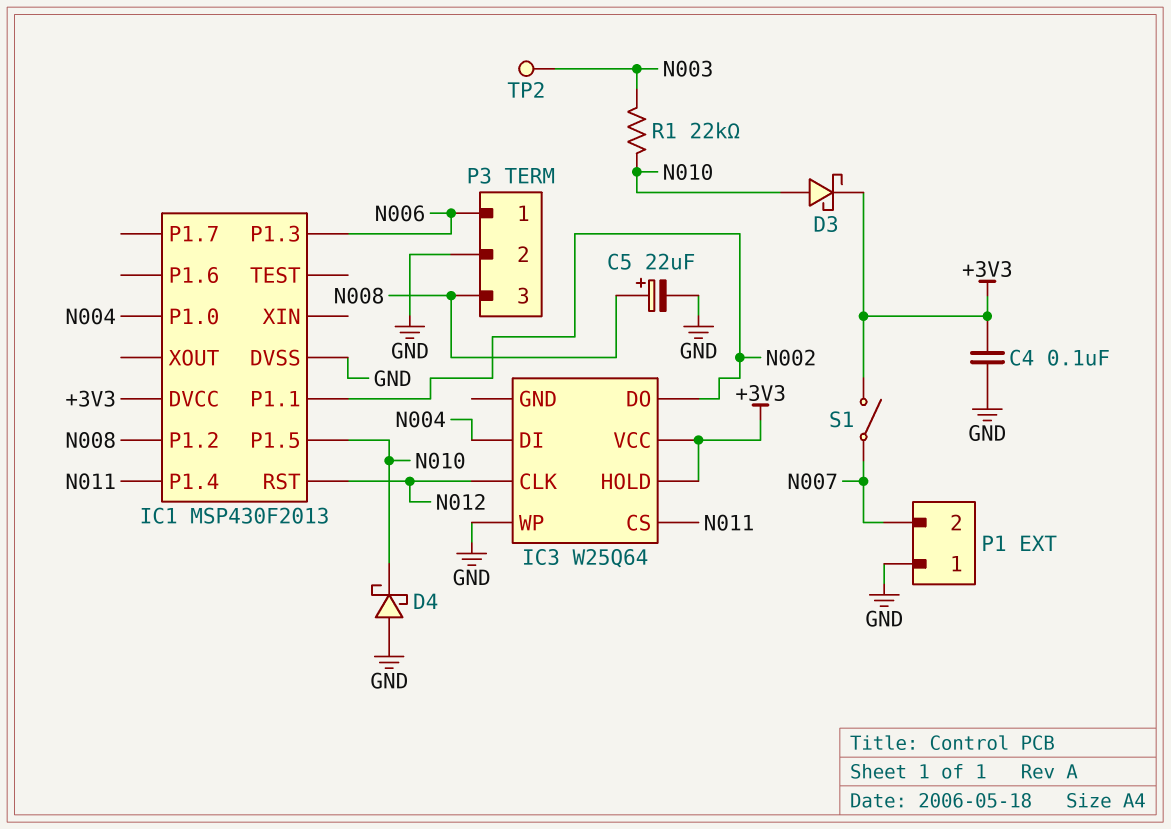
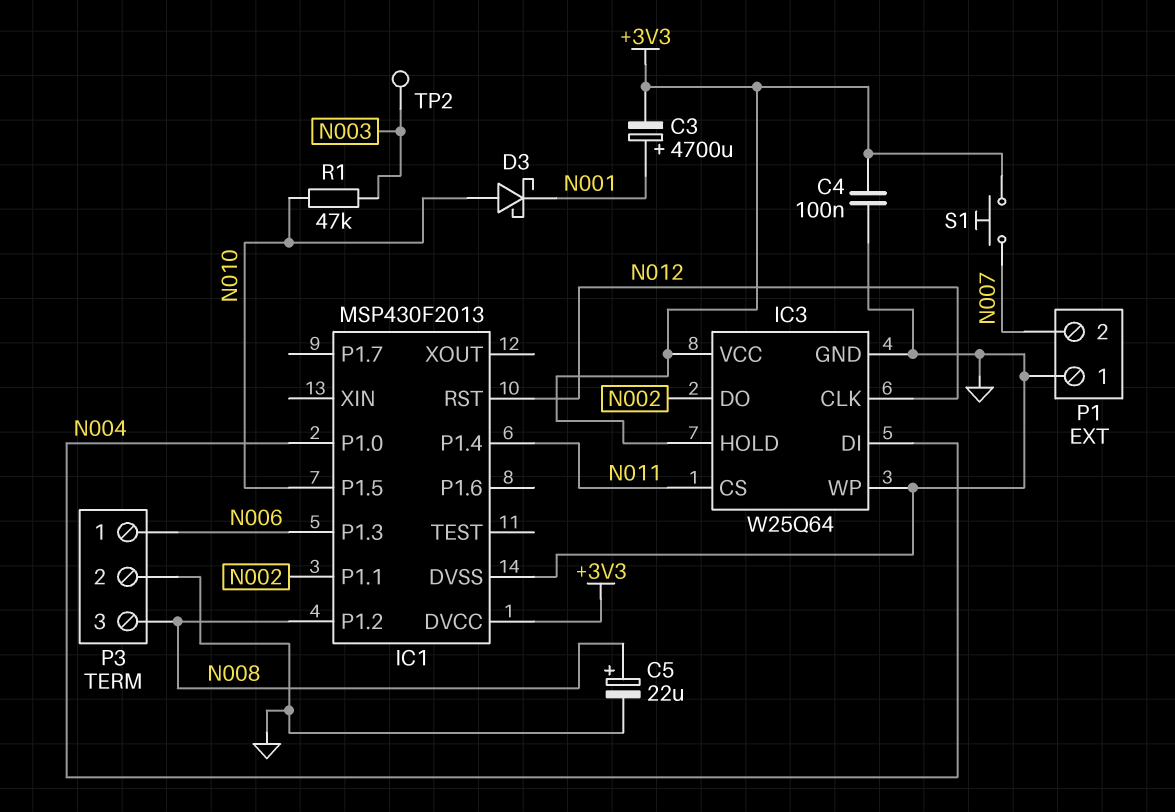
C3: none -> 4700uF (plus N001, minus +3V3)
D3: schottky (A N010, K +3V3) -> schottky (A N010, K N001)
D4: schottky (A GND, K N010) -> none
IC3 pin GND: none -> GND
R1: 22k (N003, N010) -> 47k (N003, N010)
S1: switch (+3V3, N007) -> button (+3V3, N007)

